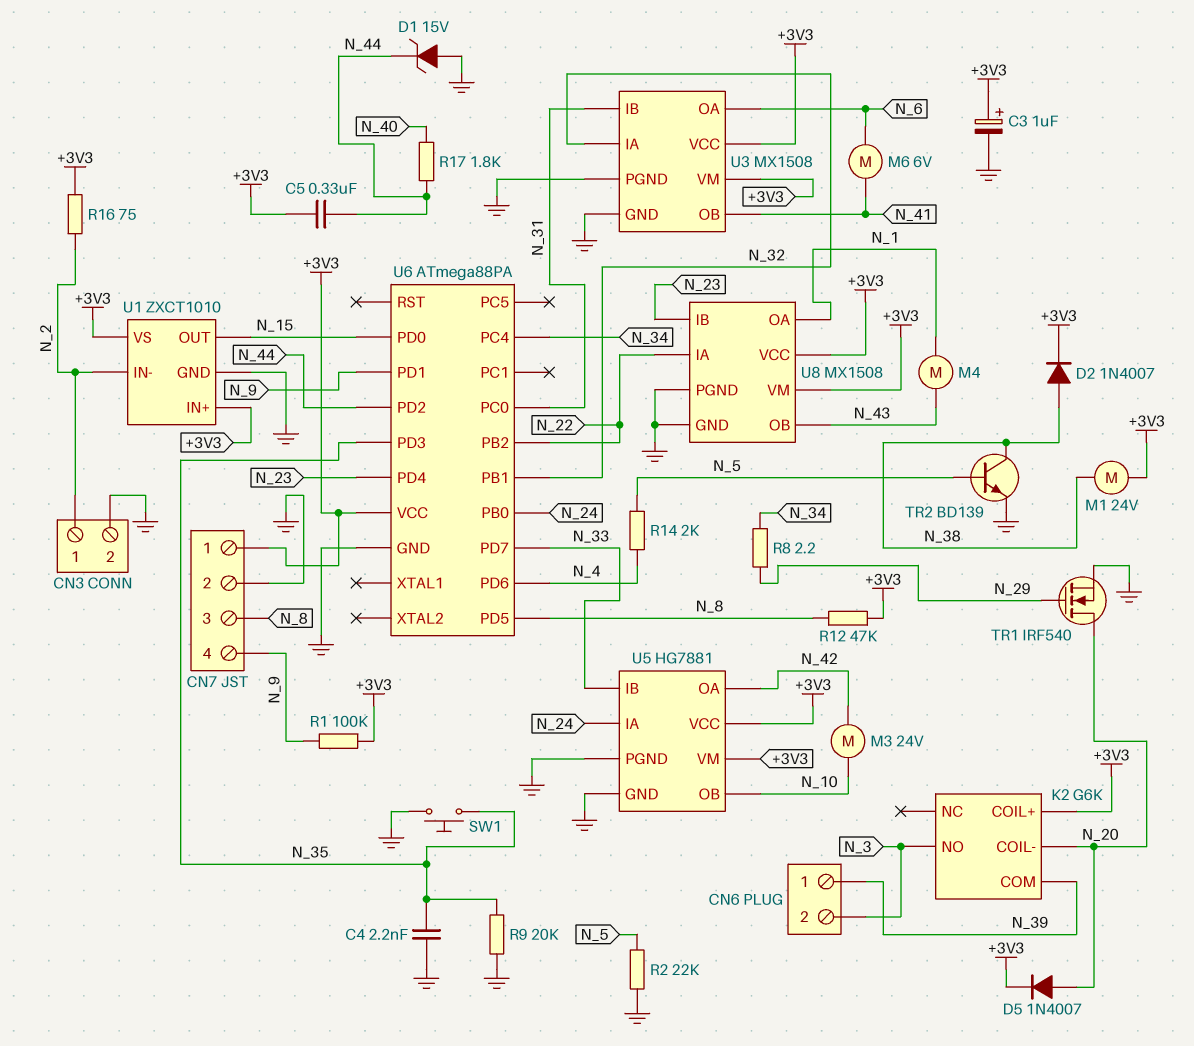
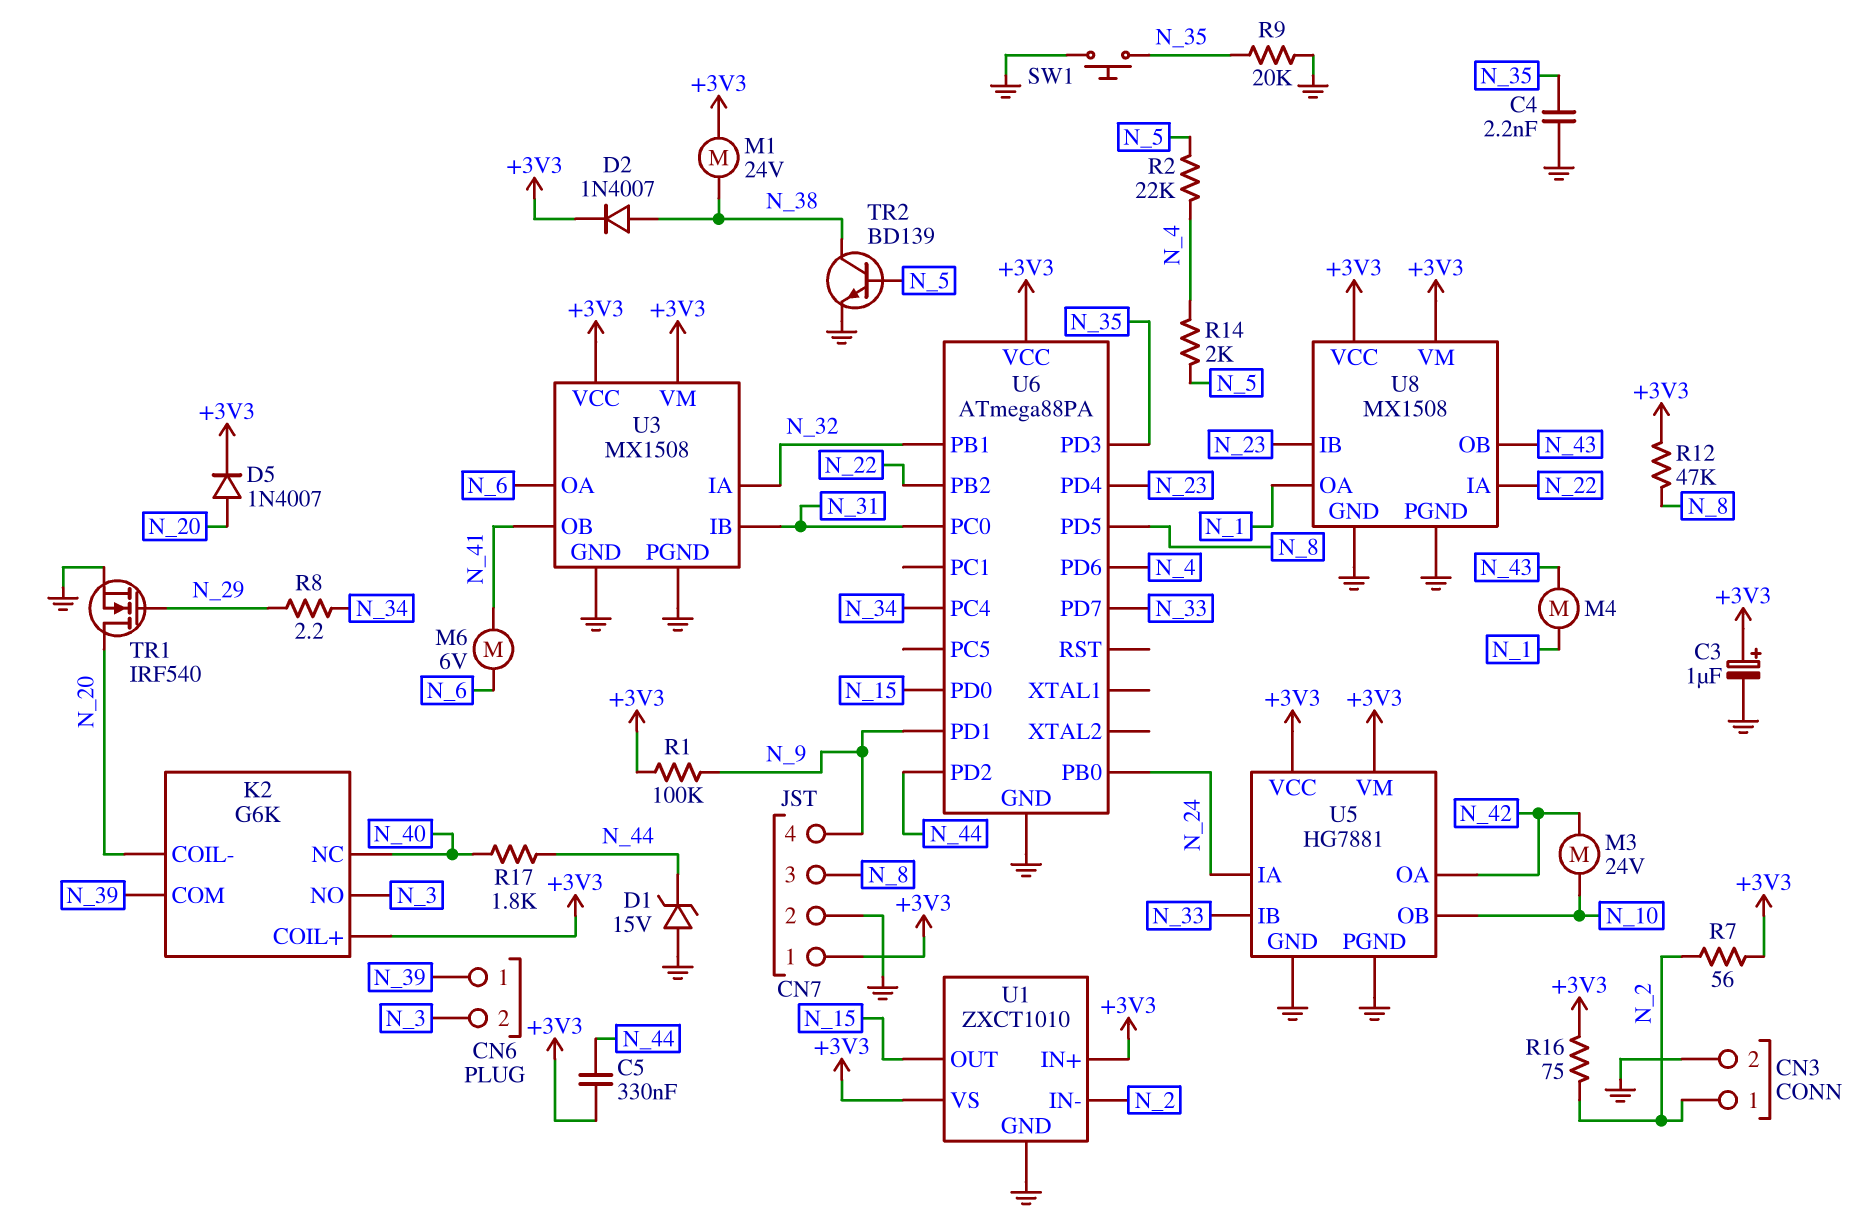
K2 pin NC: none -> N_40
R2: 22k (GND, N_5) -> 22k (N_4, N_5)
R7: none -> 56 (+3V3, N_2)

